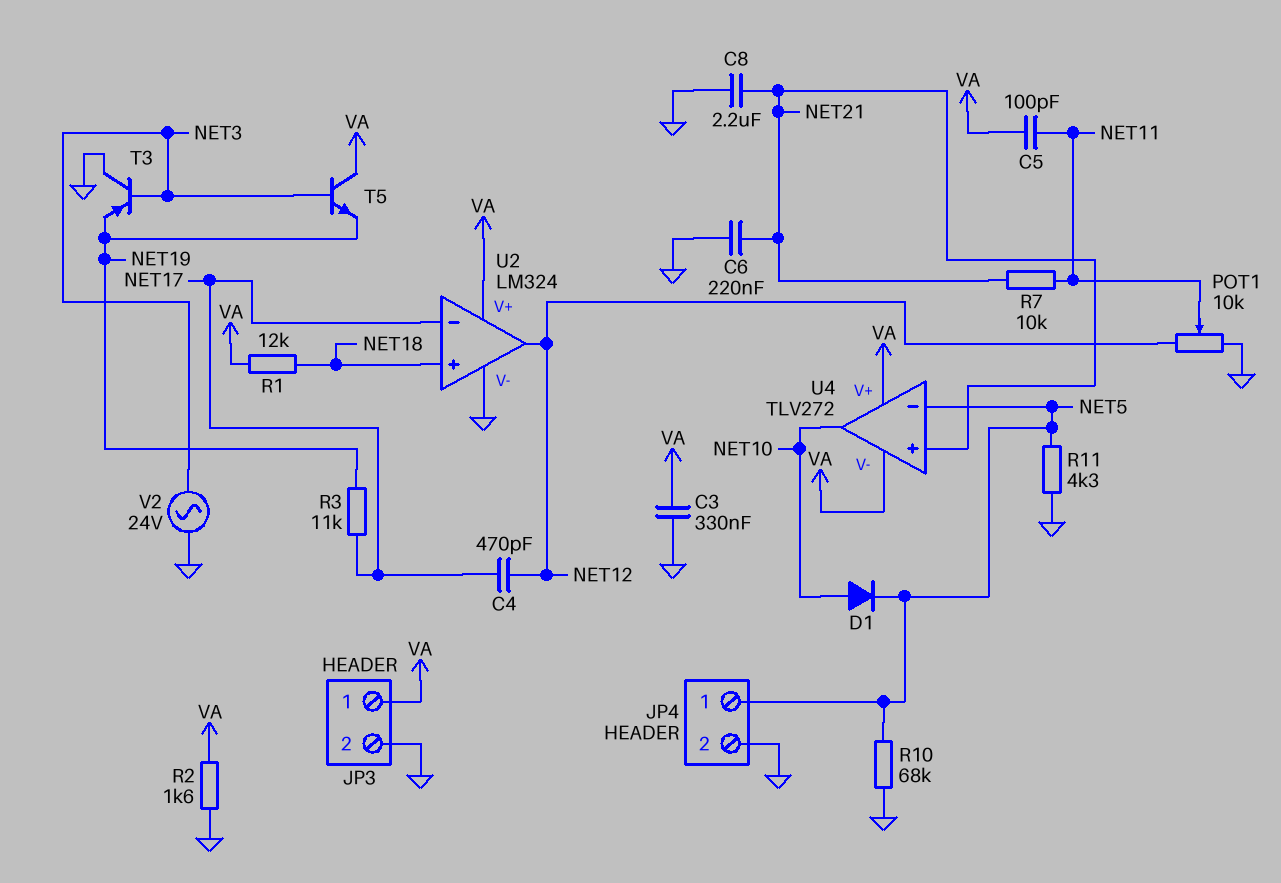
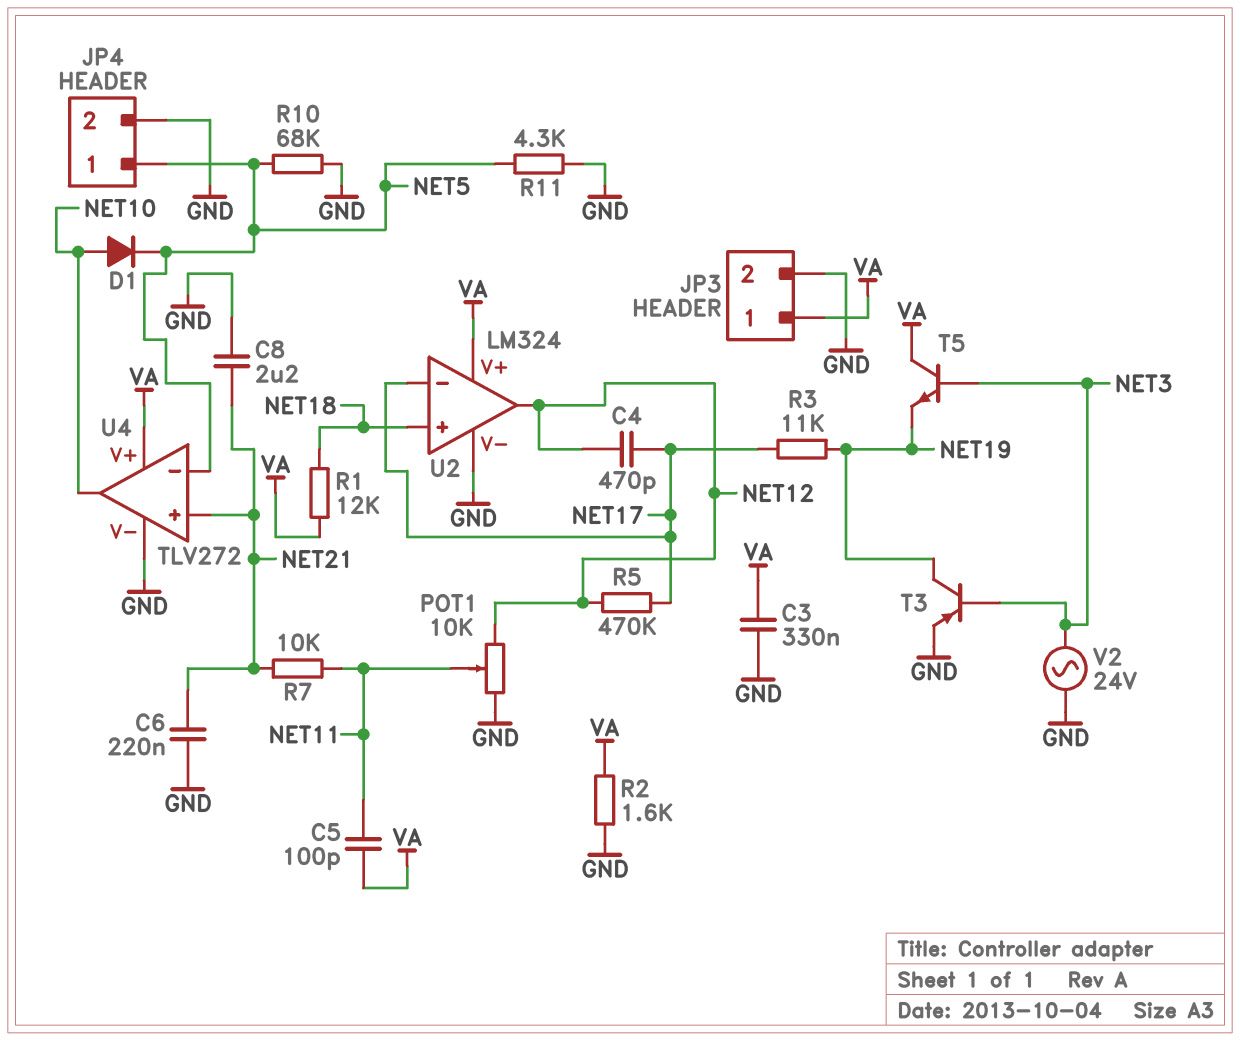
R5: none -> 470k (NET12, NET17)
T3: PNP (B NET3, C GND, E NET19) -> PNP (B NET3, C NET19, E GND)
U4 pin V-: VA -> GND

